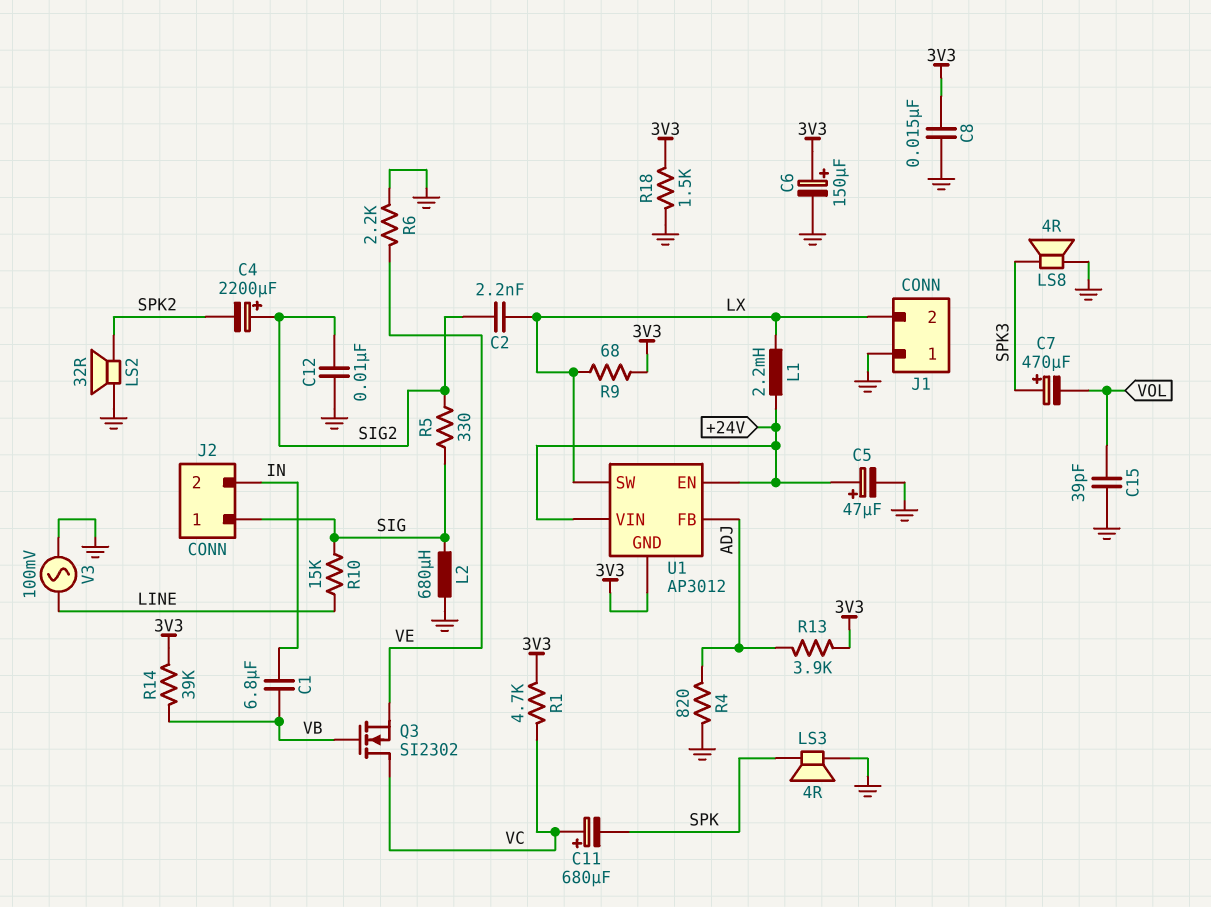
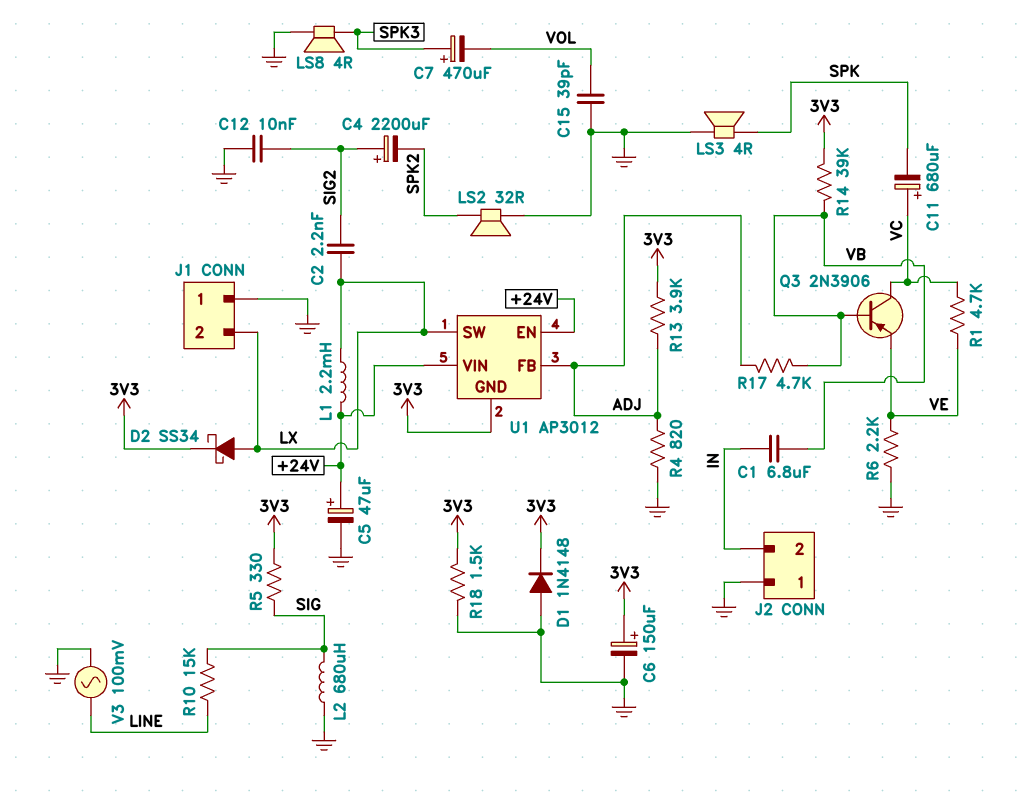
C8: 15nF (3V3, GND) -> none
D1: none -> diode 1N4148 (A GND, K 3V3)
D2: none -> schottky SS34 (A LX, K 3V3)
J2 pin 1: SIG -> GND
Q3: NMOS SI2302 (G VB, D VC, S VE) -> PNP 2N3906 (B VB, C VC, E VE)
R1: 4.7k (3V3, VC) -> 4.7k (VC, VE)
R5: 330 (SIG, SIG2) -> 330 (3V3, SIG)
R9: 68 (3V3, LX) -> none
R17: none -> 4.7k (ADJ, VB)

